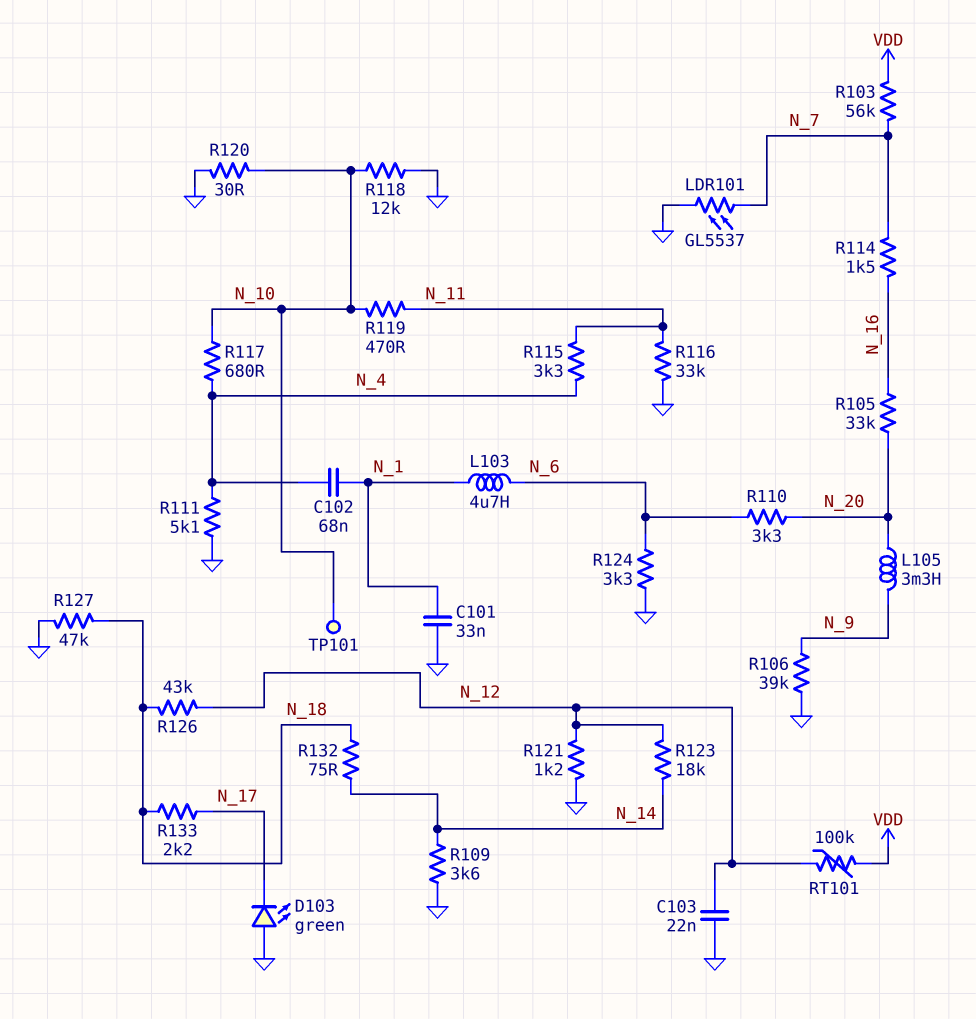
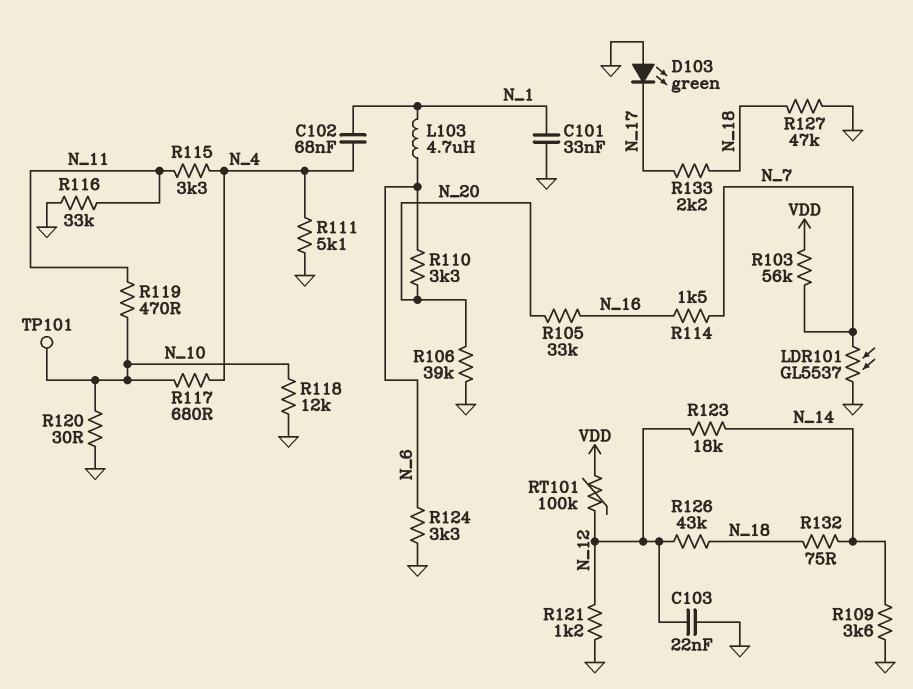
L105: 3.3mH (N_9, N_20) -> none
R106: 39k (GND, N_9) -> 39k (GND, N_20)

